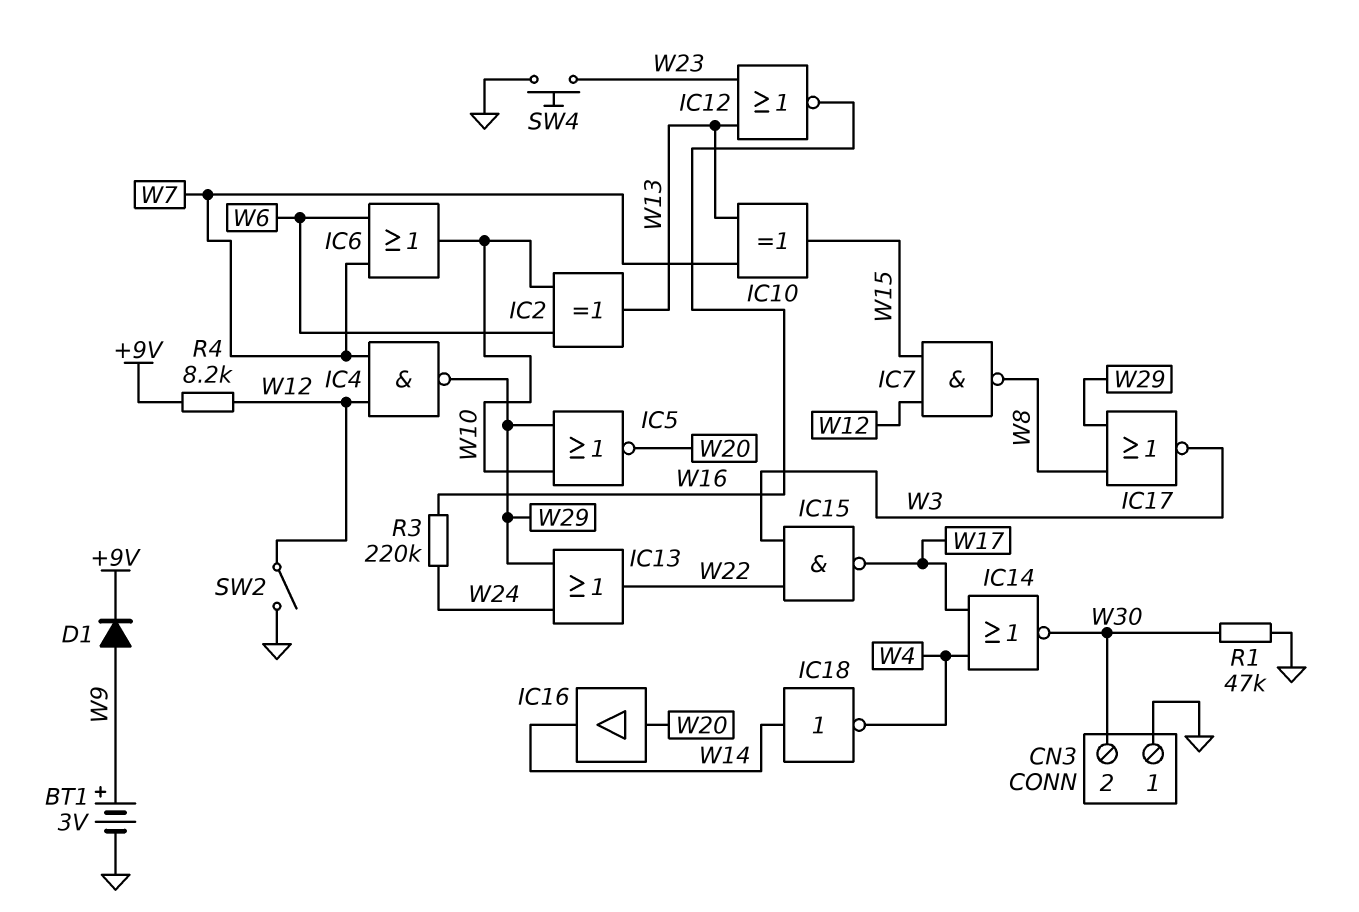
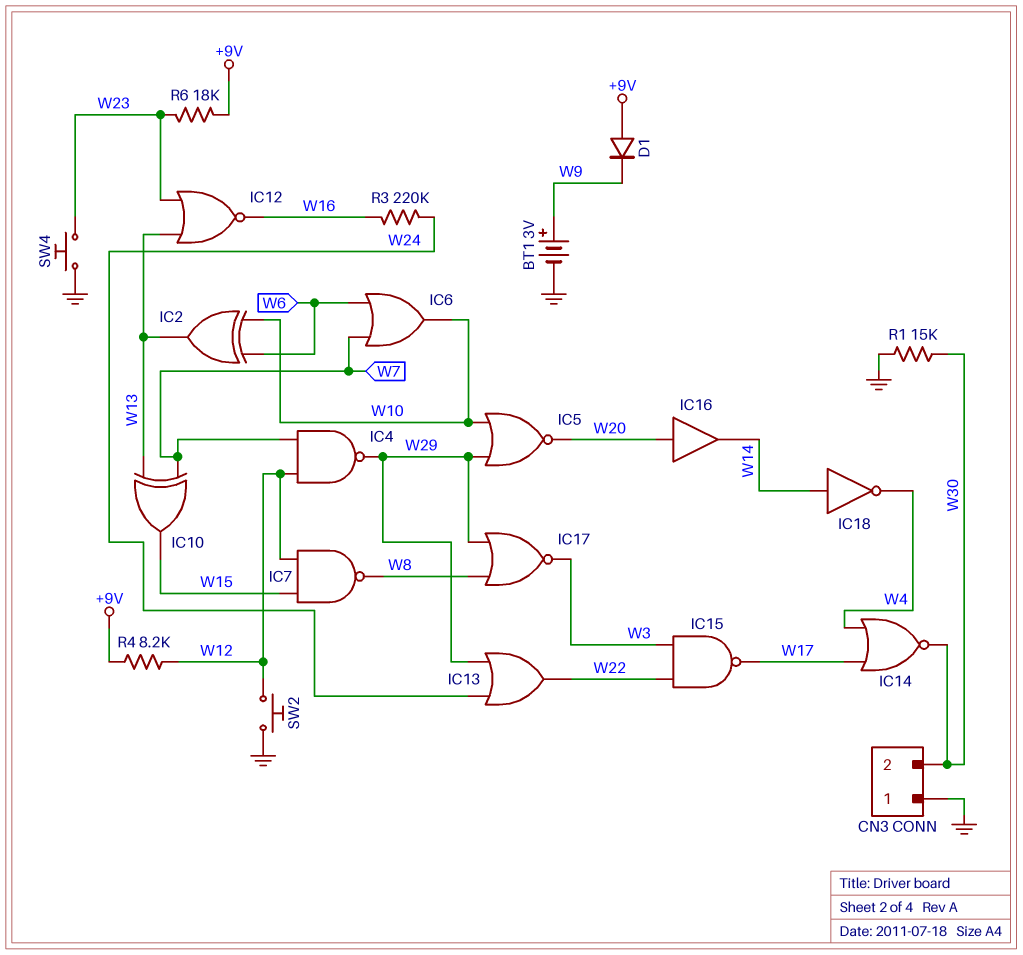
D1: diode (A W9, K +9V) -> diode (A +9V, K W9)
R1: 47k (GND, W30) -> 15k (GND, W30)
R6: none -> 18k (+9V, W23)
SW2: switch (GND, W12) -> button (GND, W12)

